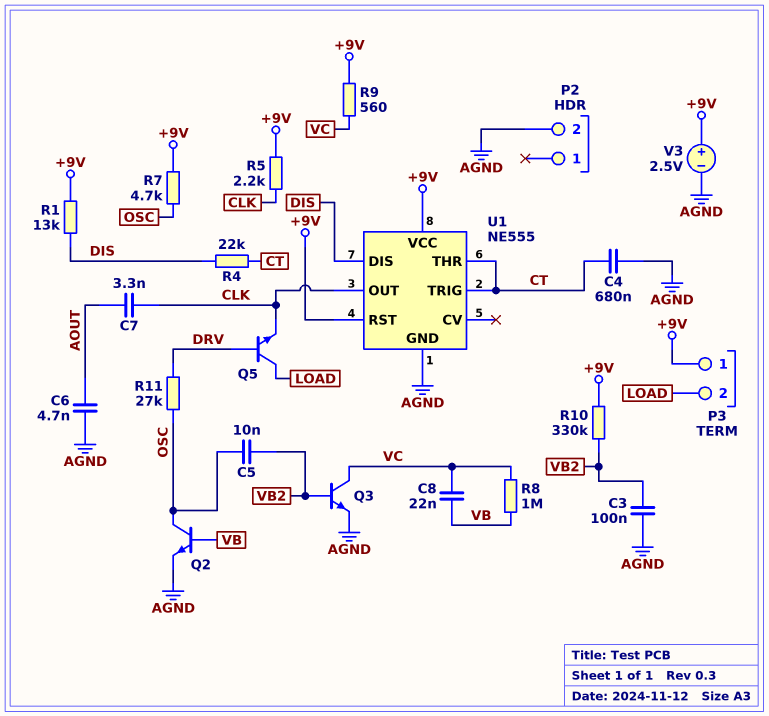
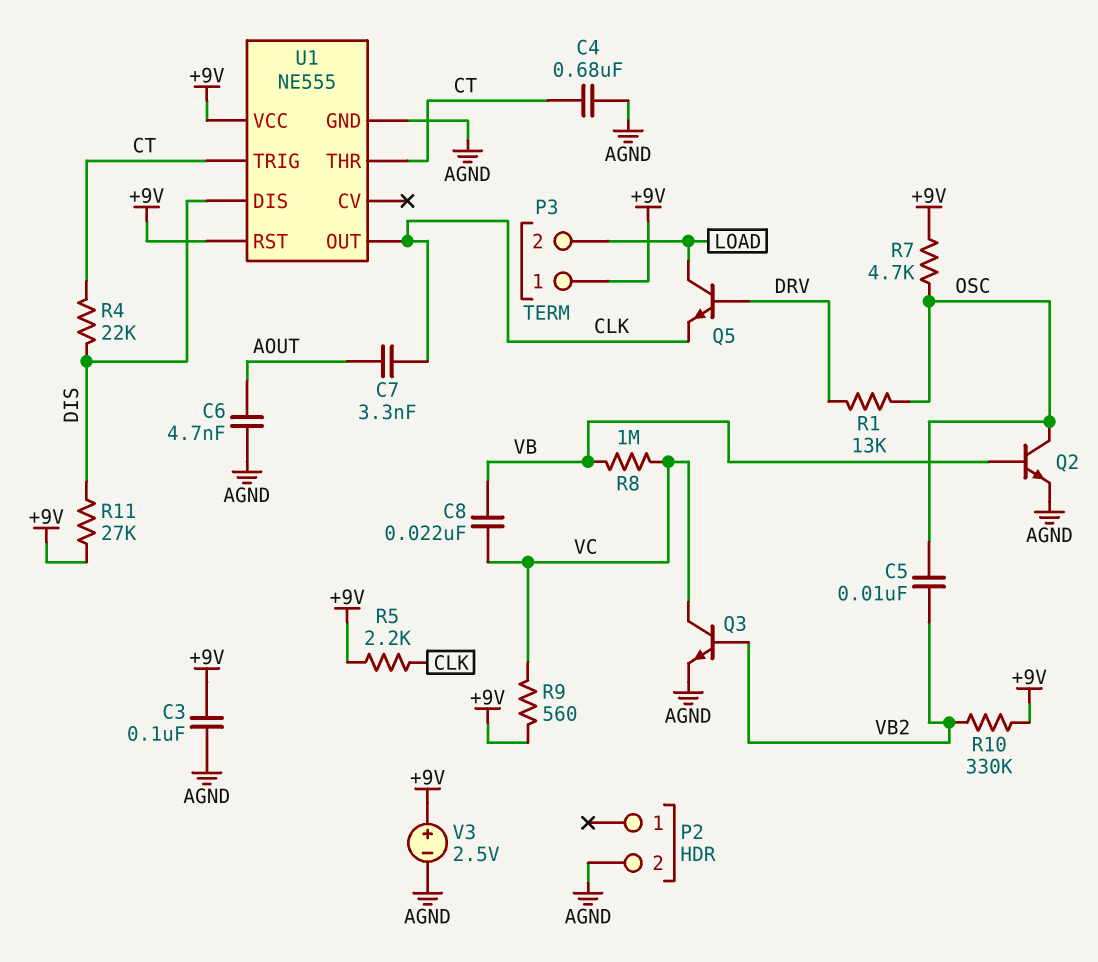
C3: 100nF (AGND, VB2) -> 100nF (+9V, AGND)
R1: 13k (+9V, DIS) -> 13k (DRV, OSC)
R11: 27k (DRV, OSC) -> 27k (+9V, DIS)

